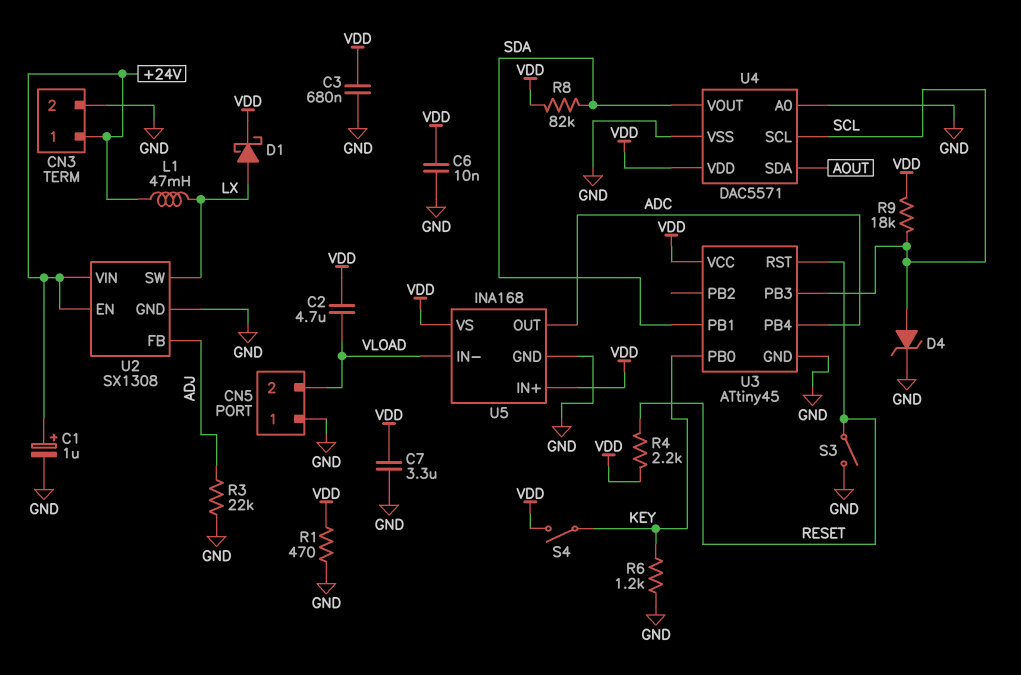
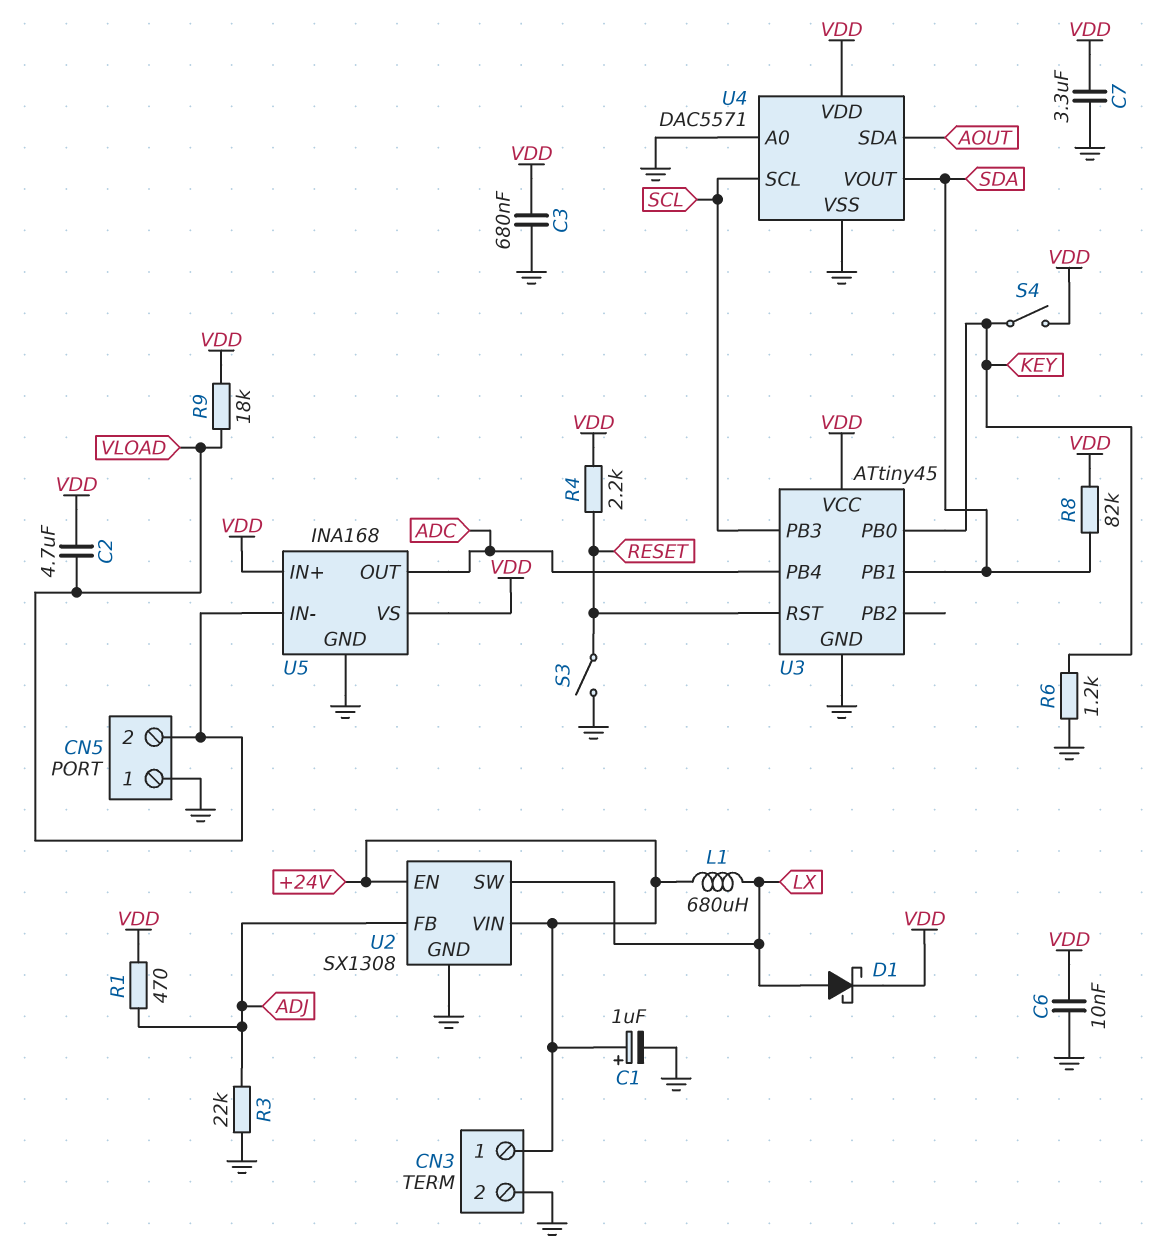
D4: zener (A SCL, K GND) -> none
L1: 47mH (+24V, LX) -> 680uH (+24V, LX)
R1: 470 (GND, VDD) -> 470 (ADJ, VDD)
R9: 18k (SCL, VDD) -> 18k (VDD, VLOAD)

